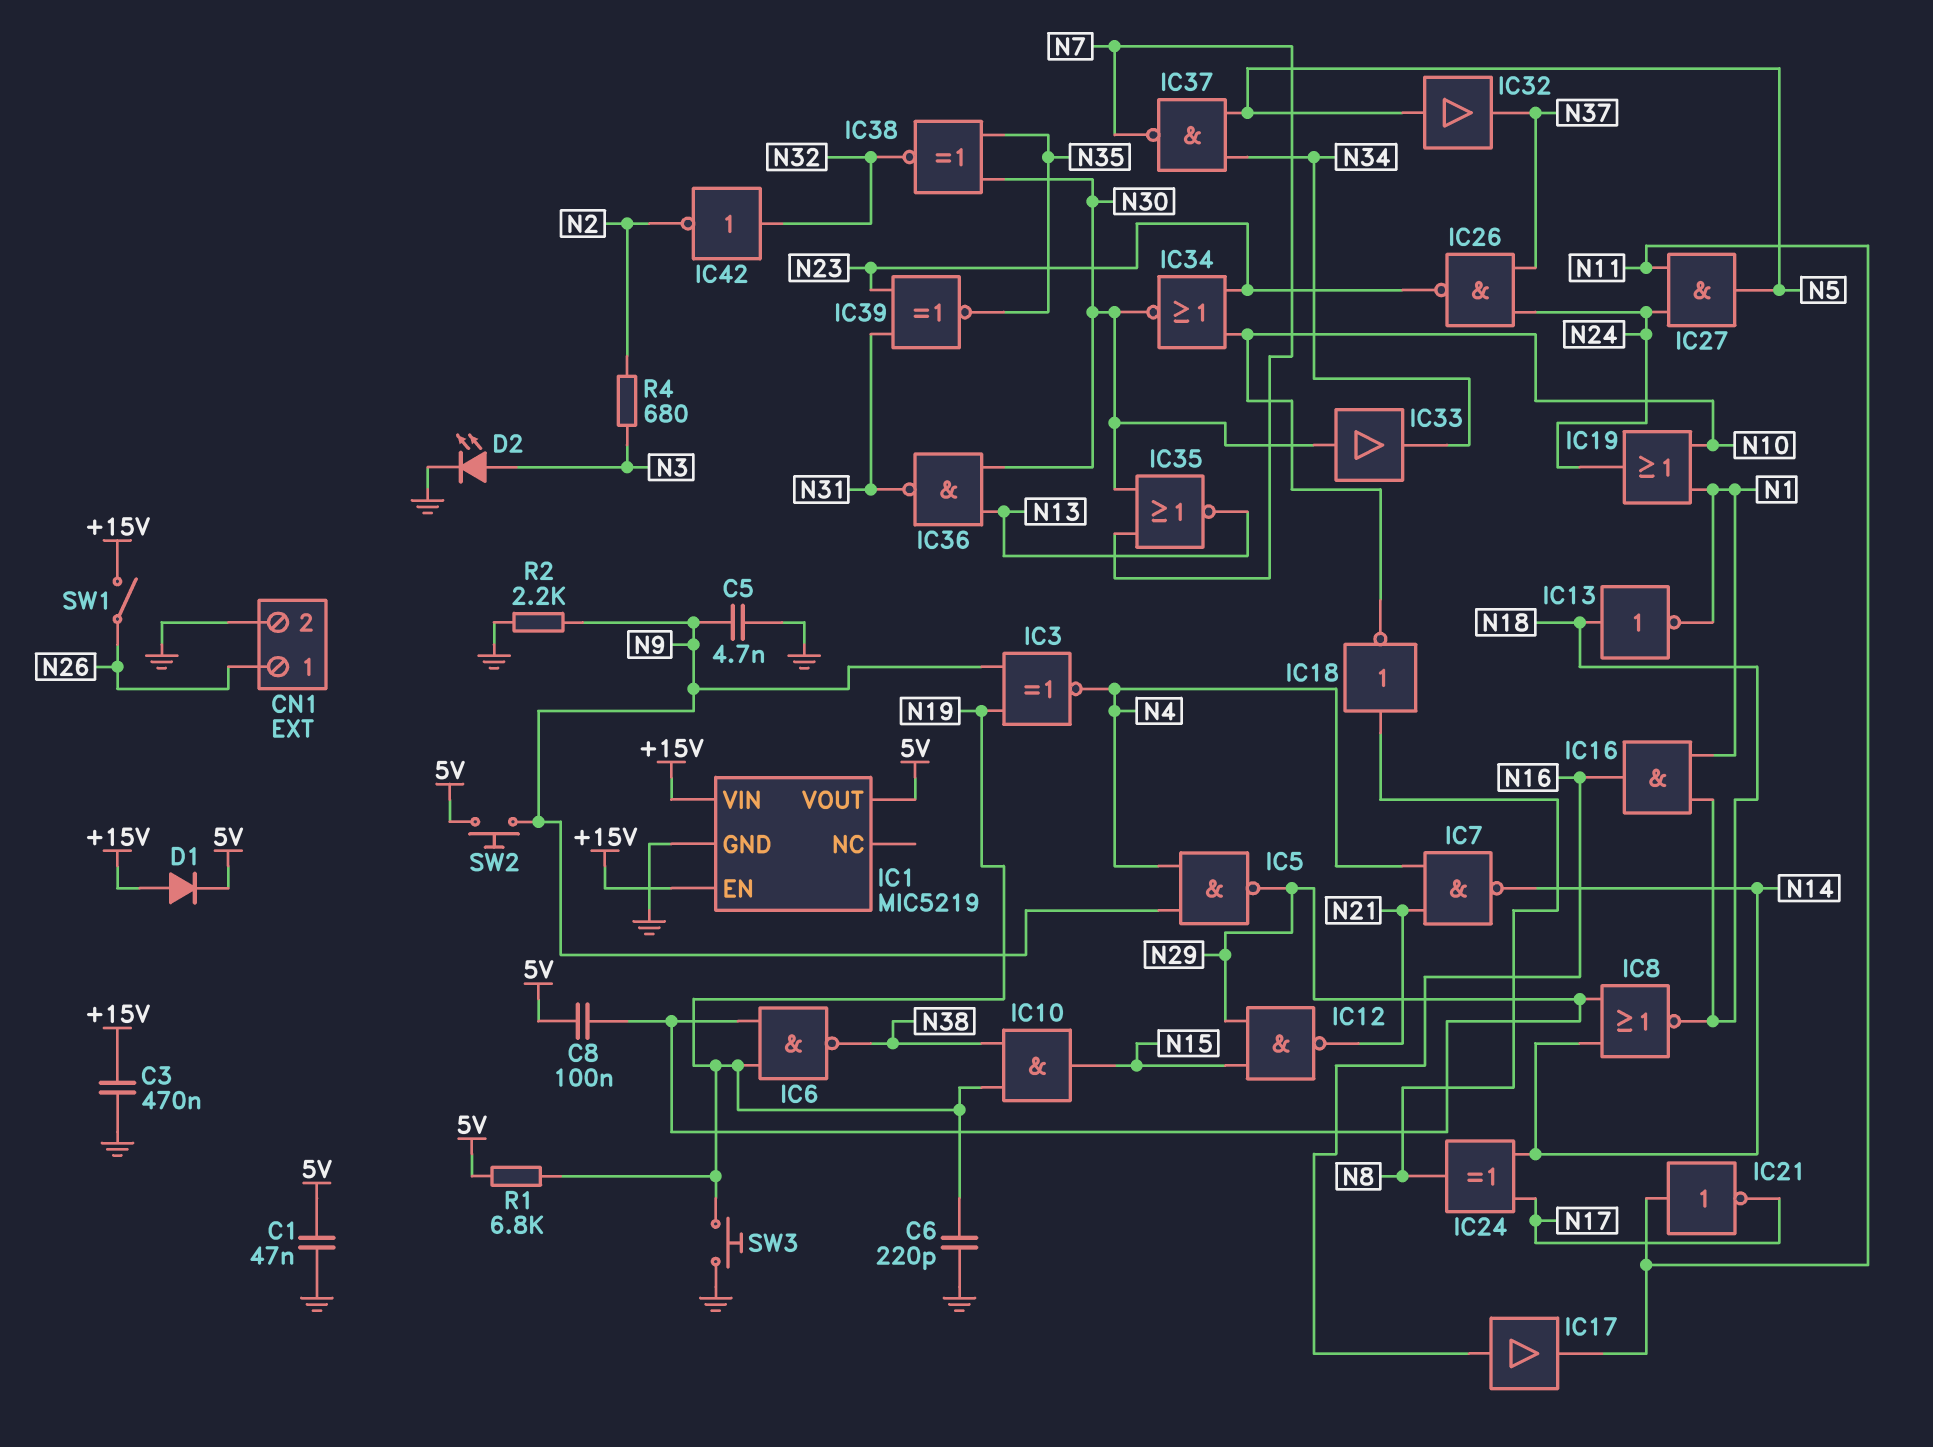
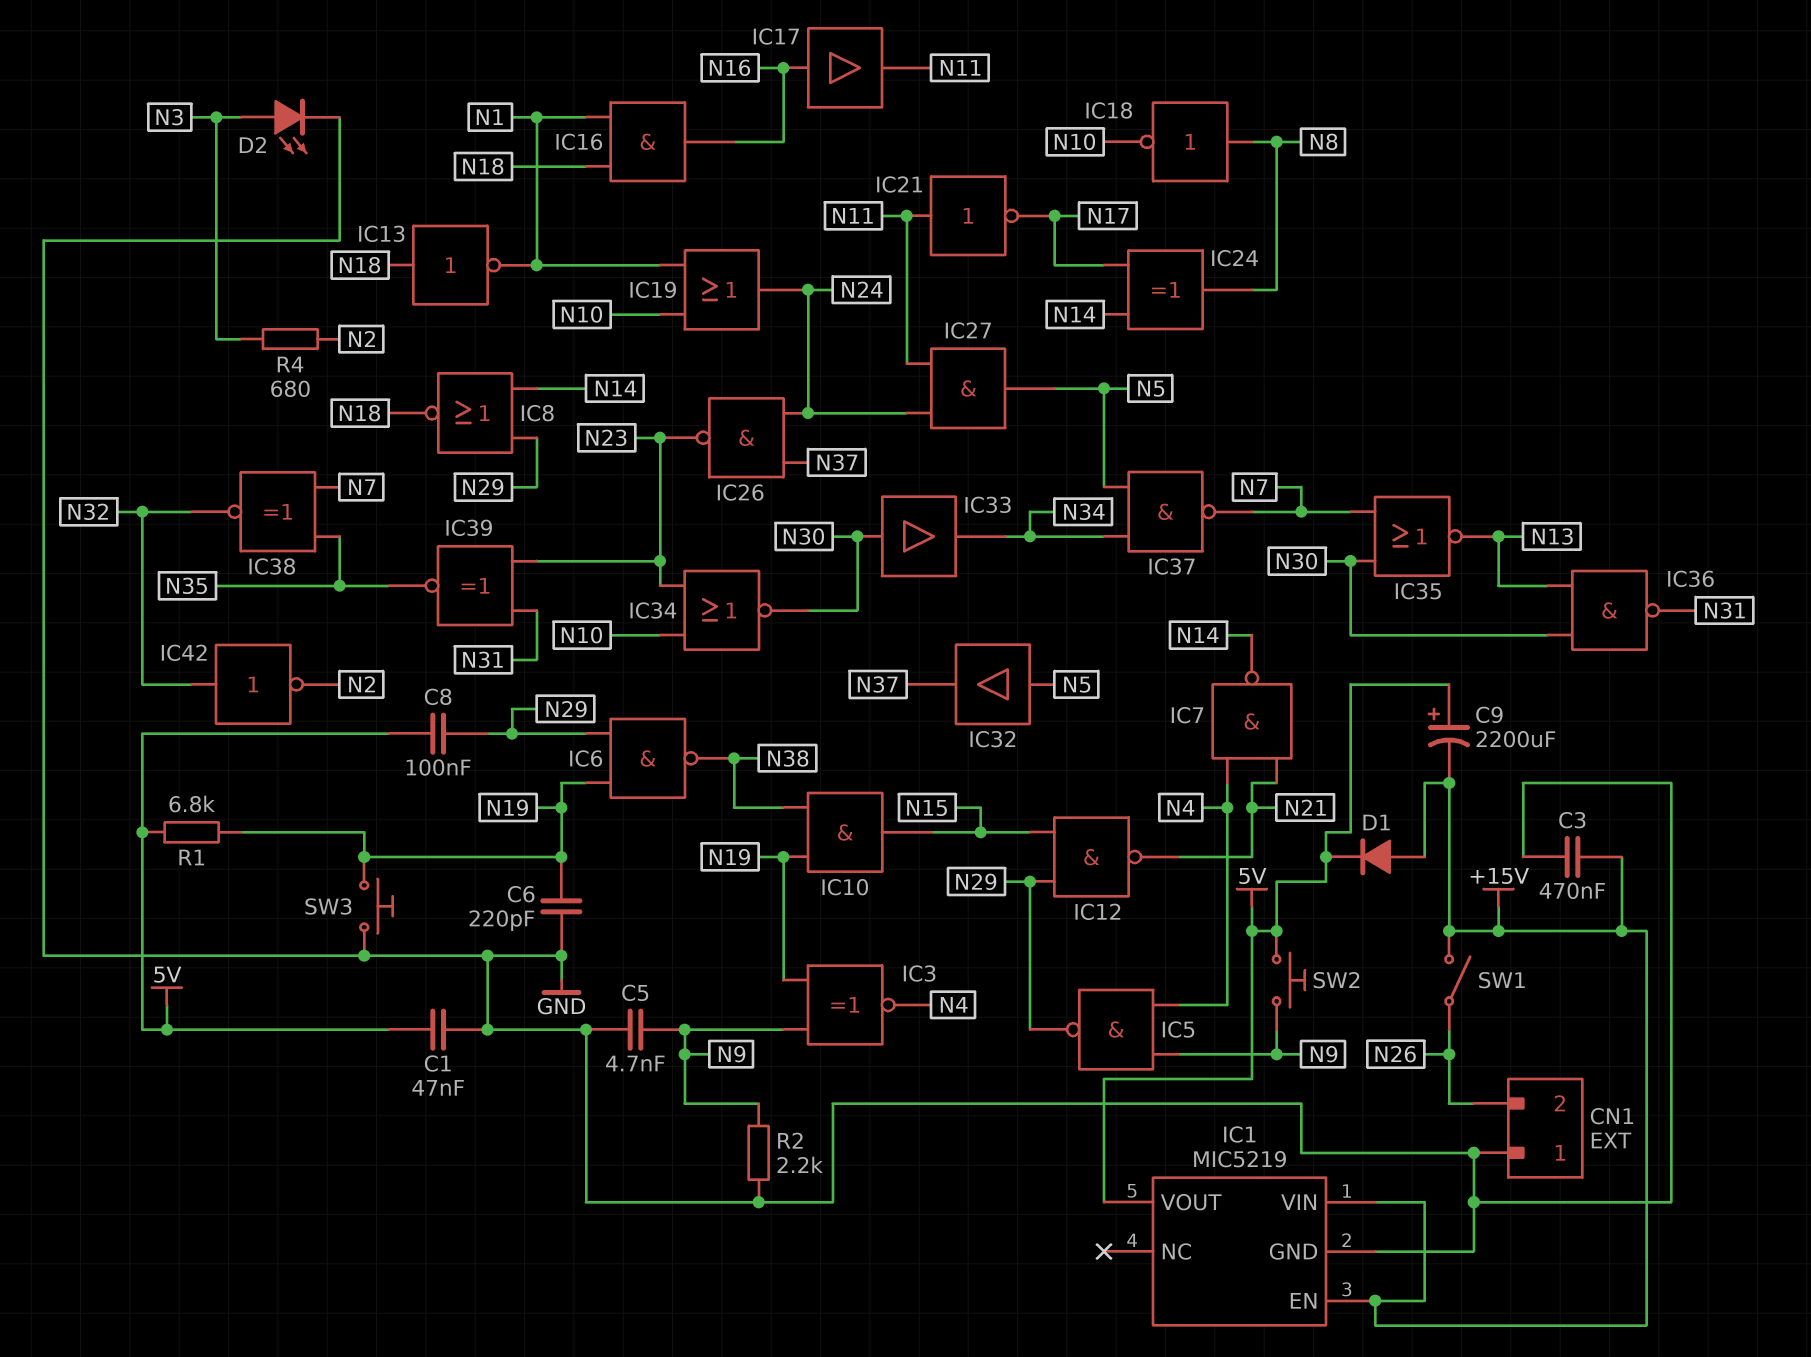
C9: none -> 2200uF (plus 5V, minus +15V)
CN1 pin 1: N26 -> GND
CN1 pin 2: GND -> N26
IC38: XNOR (in N30, in N35, out N32) -> XNOR (in N7, in N35, out N32)

